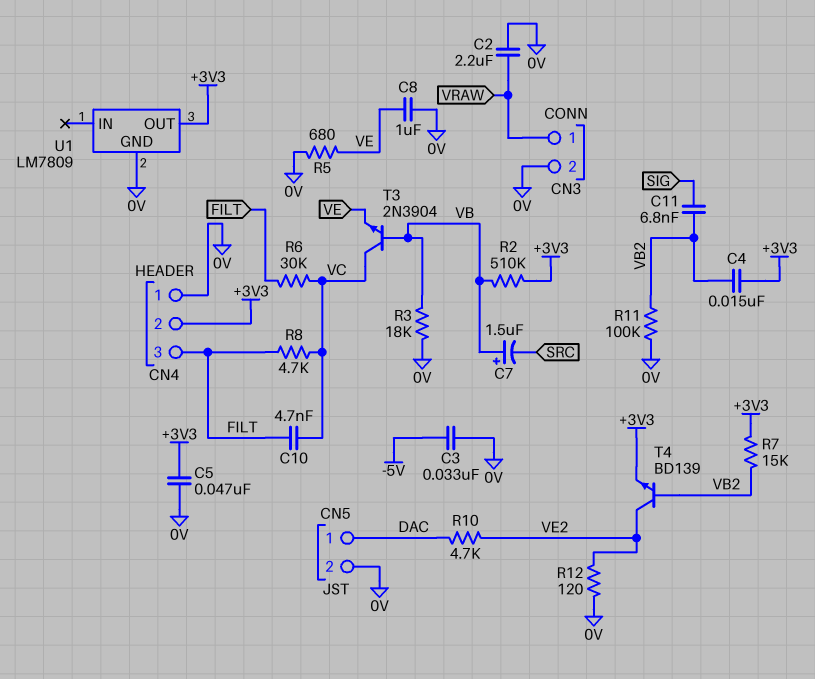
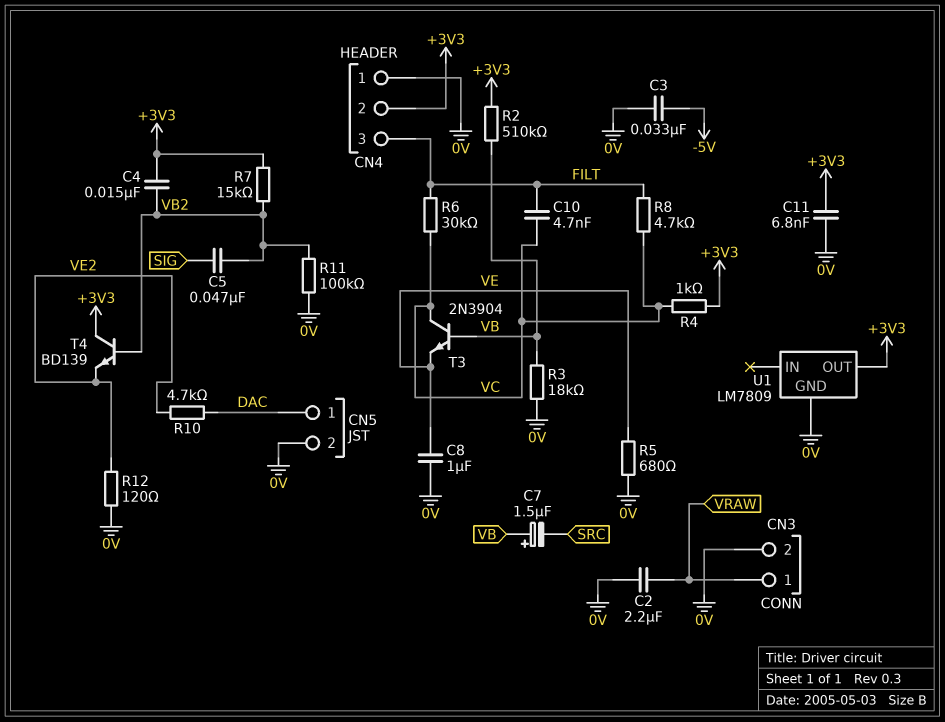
C5: 47nF (+3V3, 0V) -> 47nF (SIG, VB2)
C11: 6.8nF (SIG, VB2) -> 6.8nF (+3V3, 0V)
R4: none -> 1k (+3V3, VC)
T4: NPN BD139 (B VB2, C VE2, E +3V3) -> NPN BD139 (B VB2, C +3V3, E VE2)

